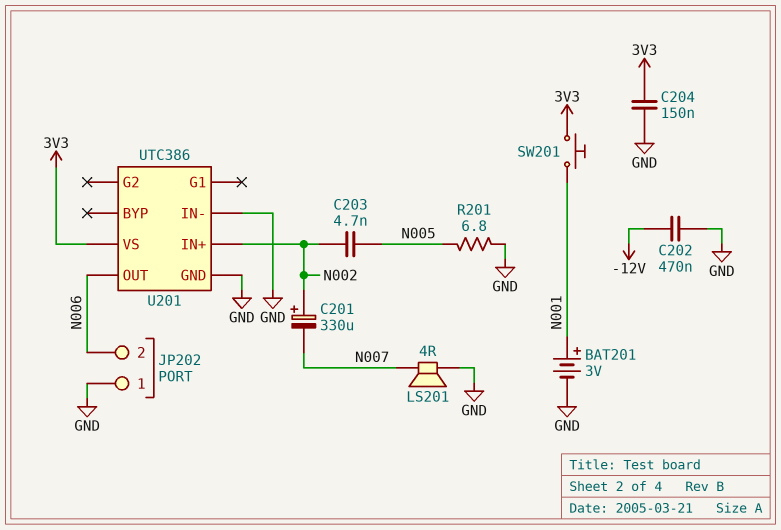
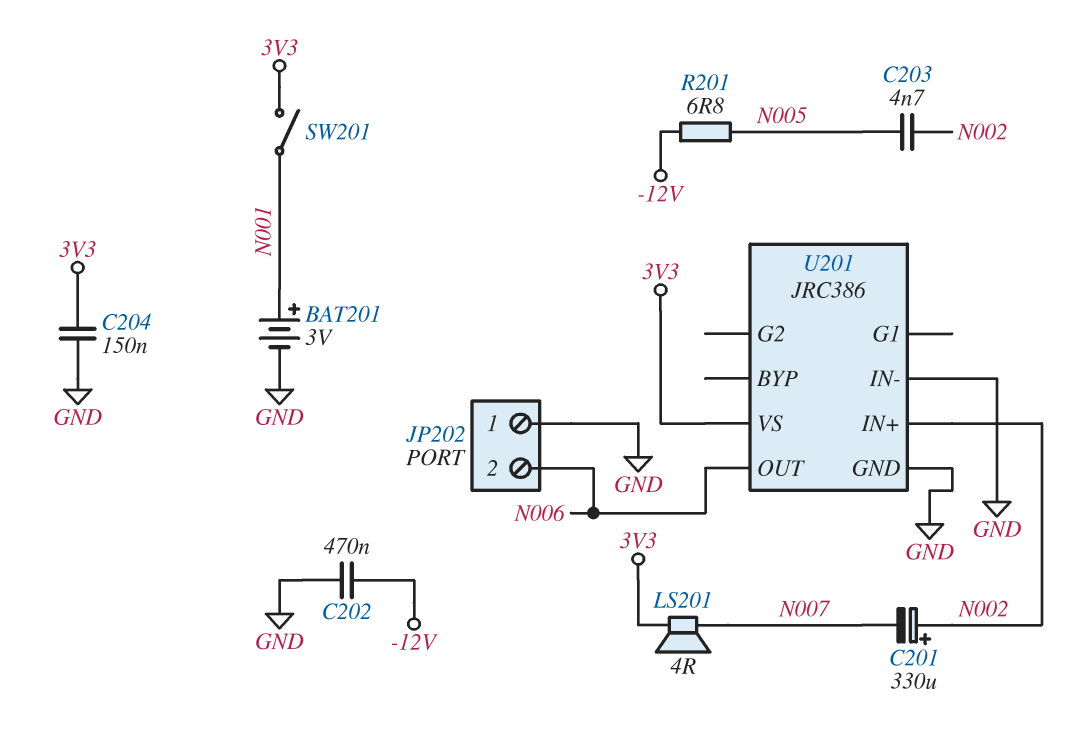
LS201: speaker 4R (GND, N007) -> speaker 4R (3V3, N007)
R201: 6.8 (GND, N005) -> 6.8 (-12V, N005)
SW201: button (3V3, N001) -> switch (3V3, N001)
U201: UTC386 -> JRC386

